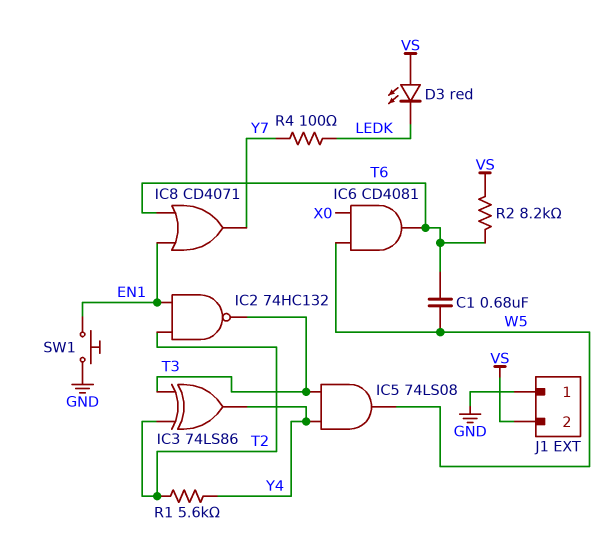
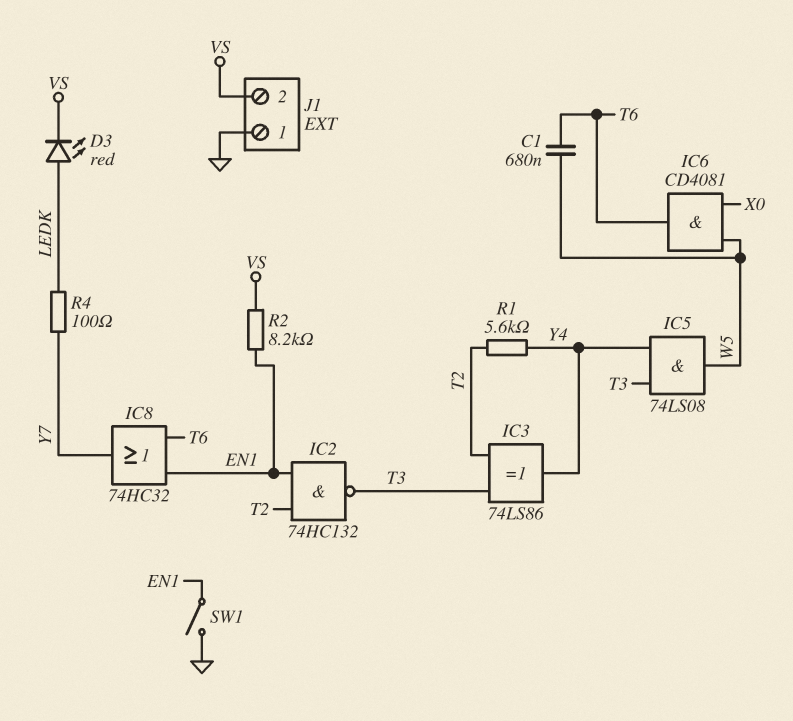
D3: LED red (A VS, K LEDK) -> LED red (A LEDK, K VS)
IC8: OR CD4071 (in EN1, in T6, out Y7) -> OR 74HC32 (in EN1, in T6, out Y7)
R2: 8.2k (T6, VS) -> 8.2k (EN1, VS)
SW1: button (EN1, GND) -> switch (EN1, GND)

